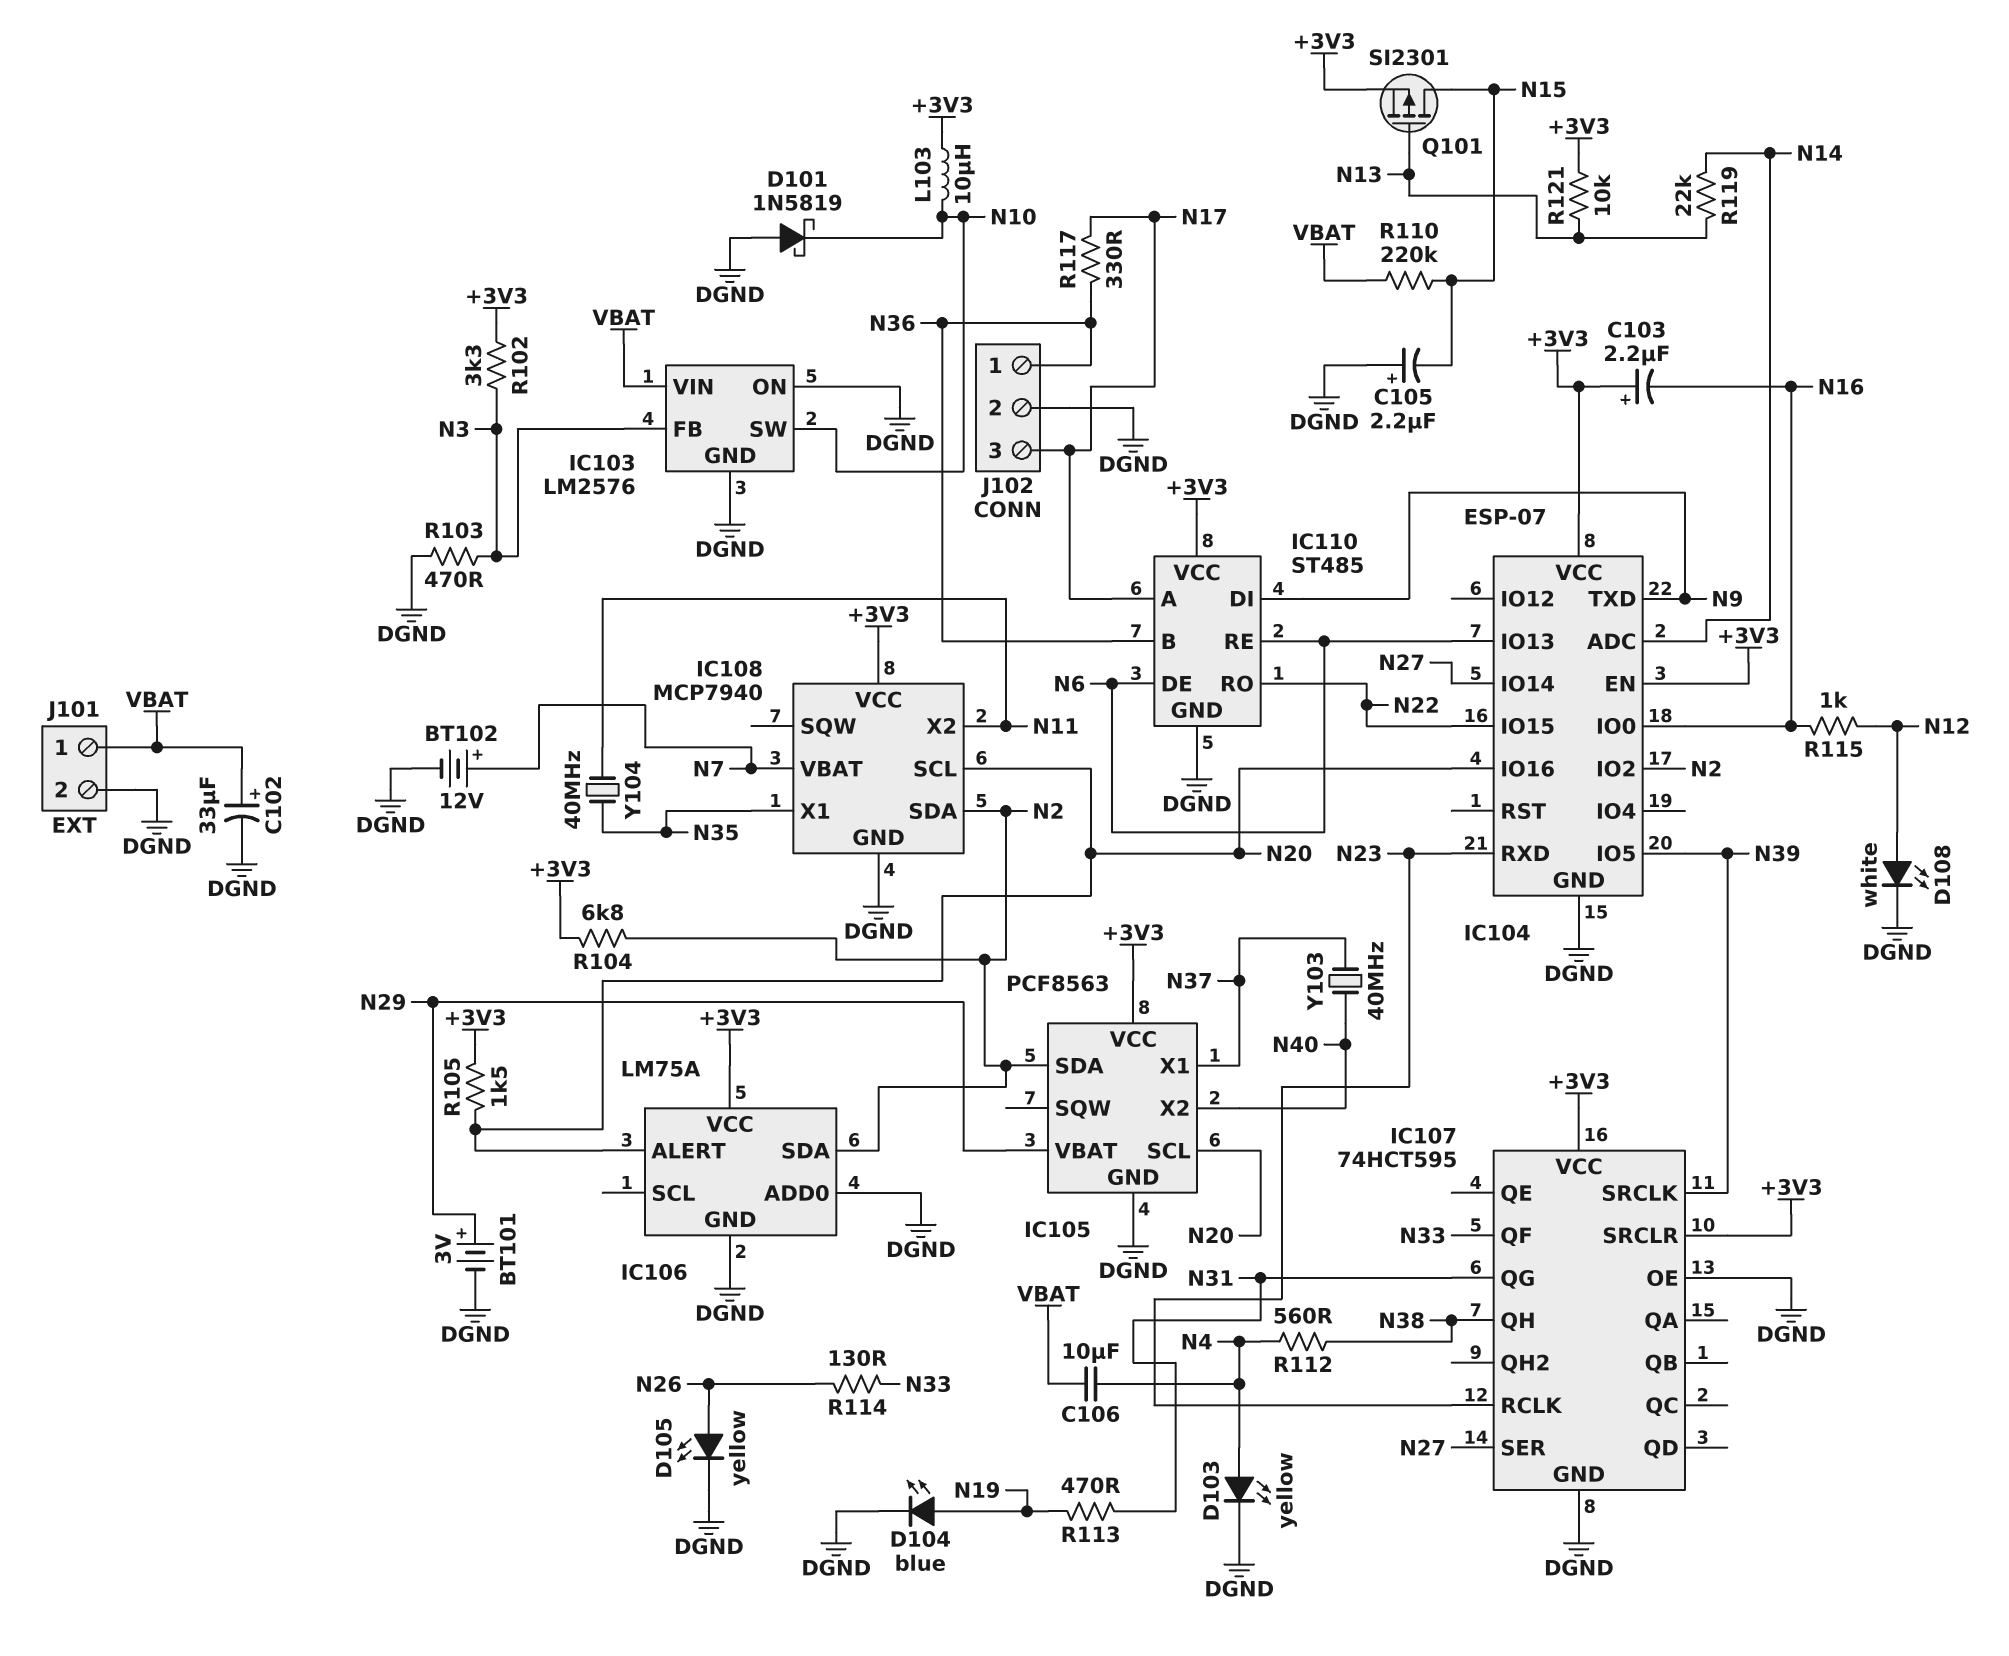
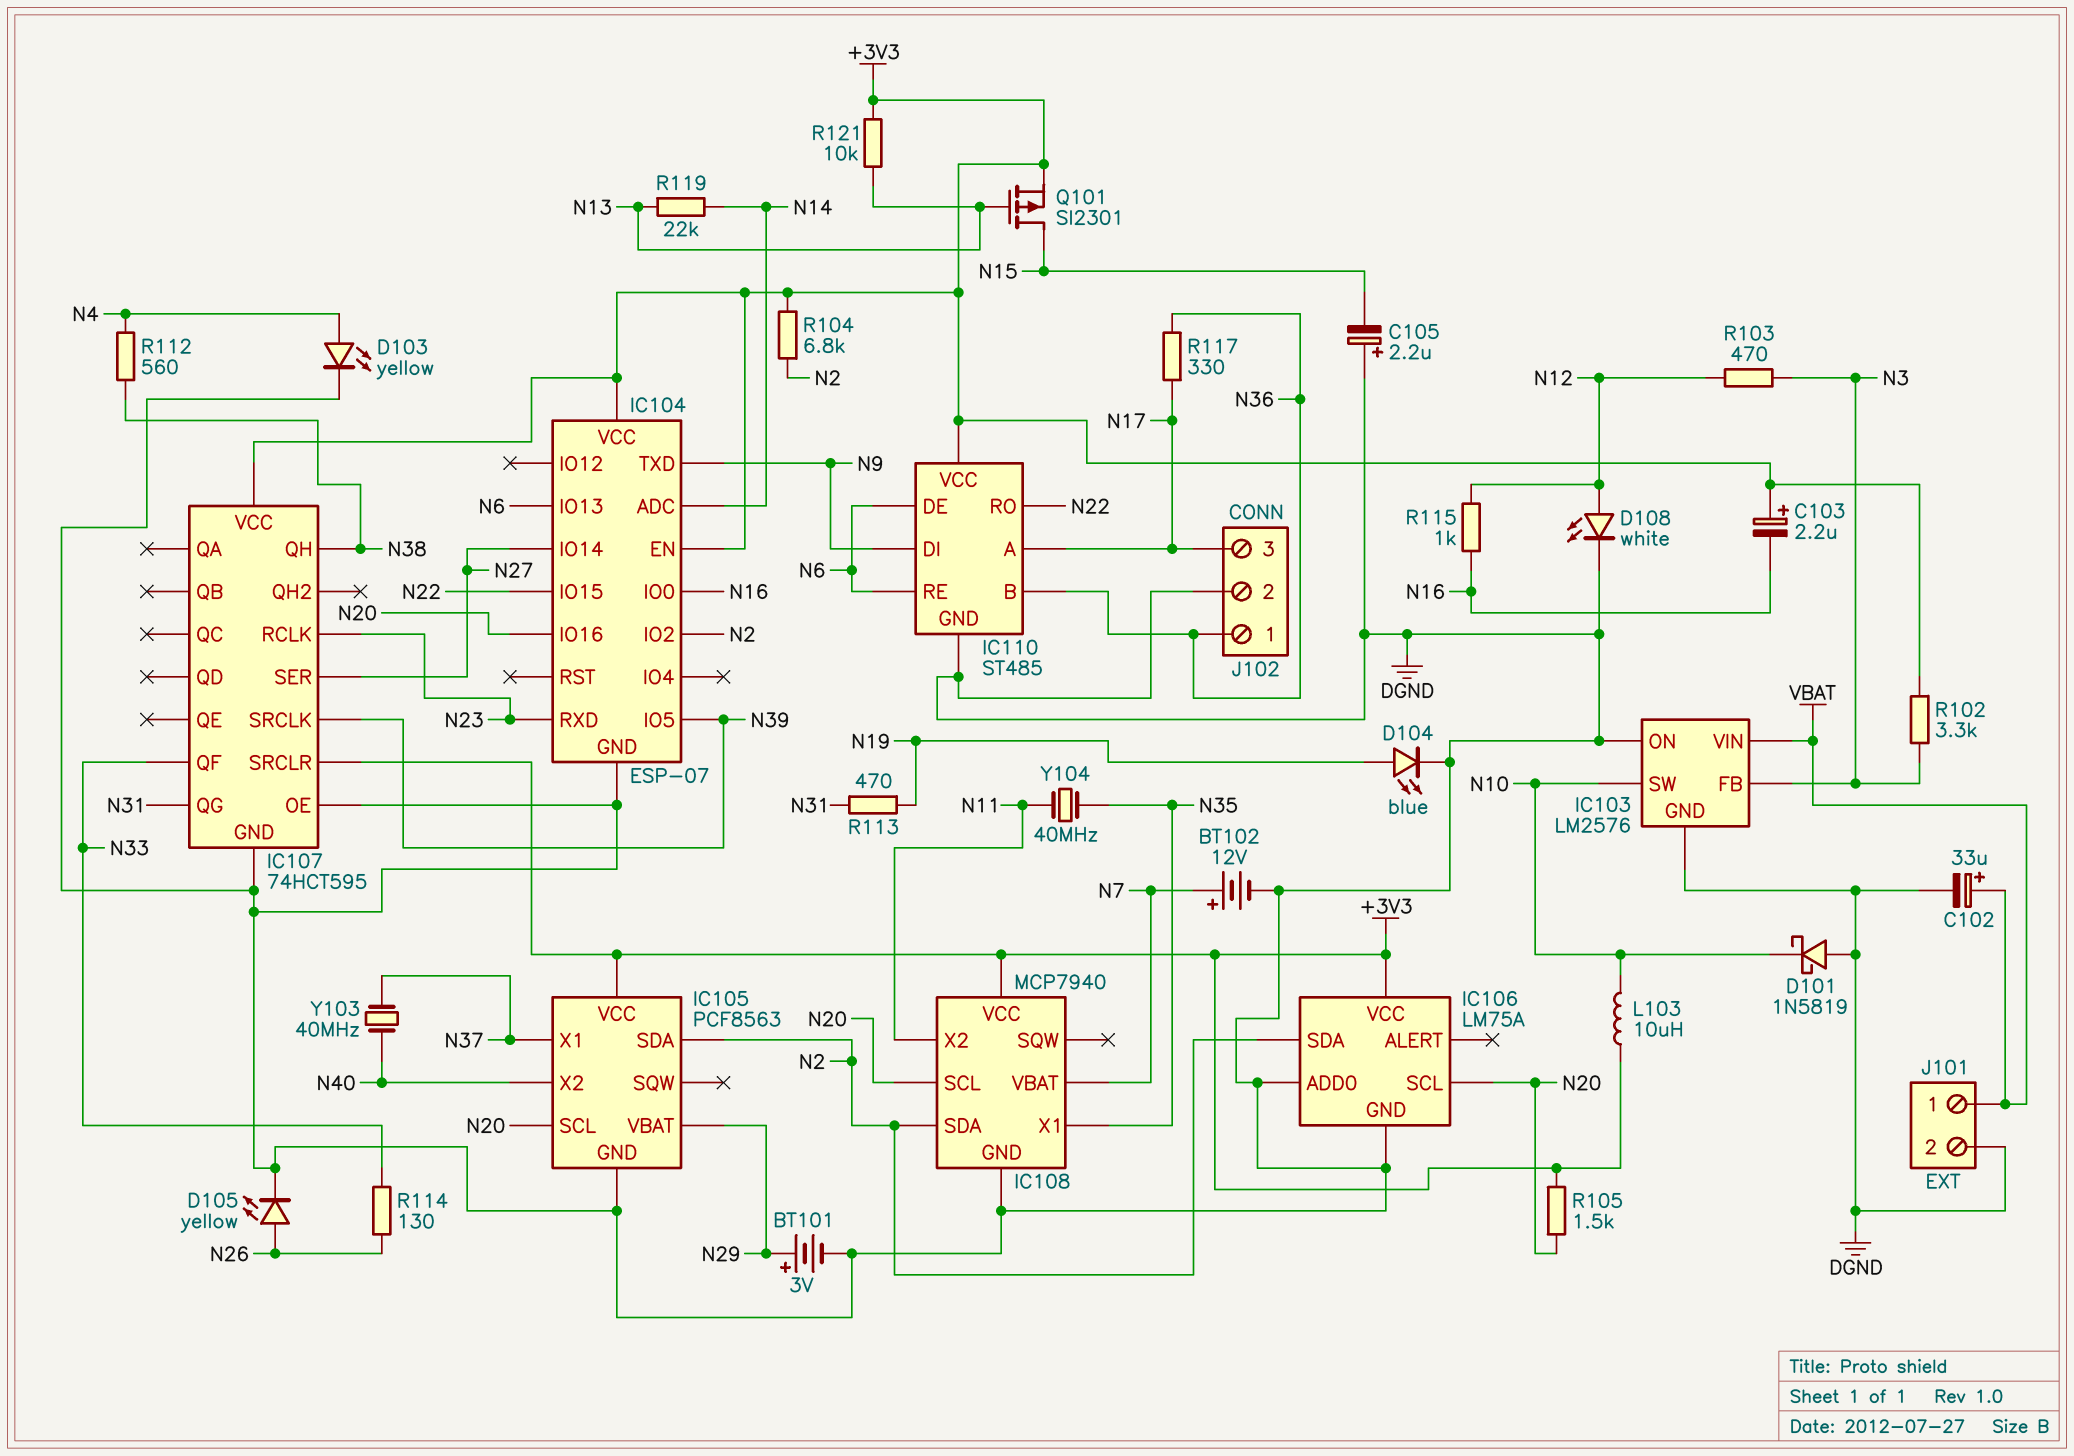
C106: 10uF (N4, VBAT) -> none
IC106 pin ALERT: N20 -> none
IC106 pin SCL: none -> N20
R103: 470 (DGND, N3) -> 470 (N3, N12)
R110: 220k (N15, VBAT) -> none

